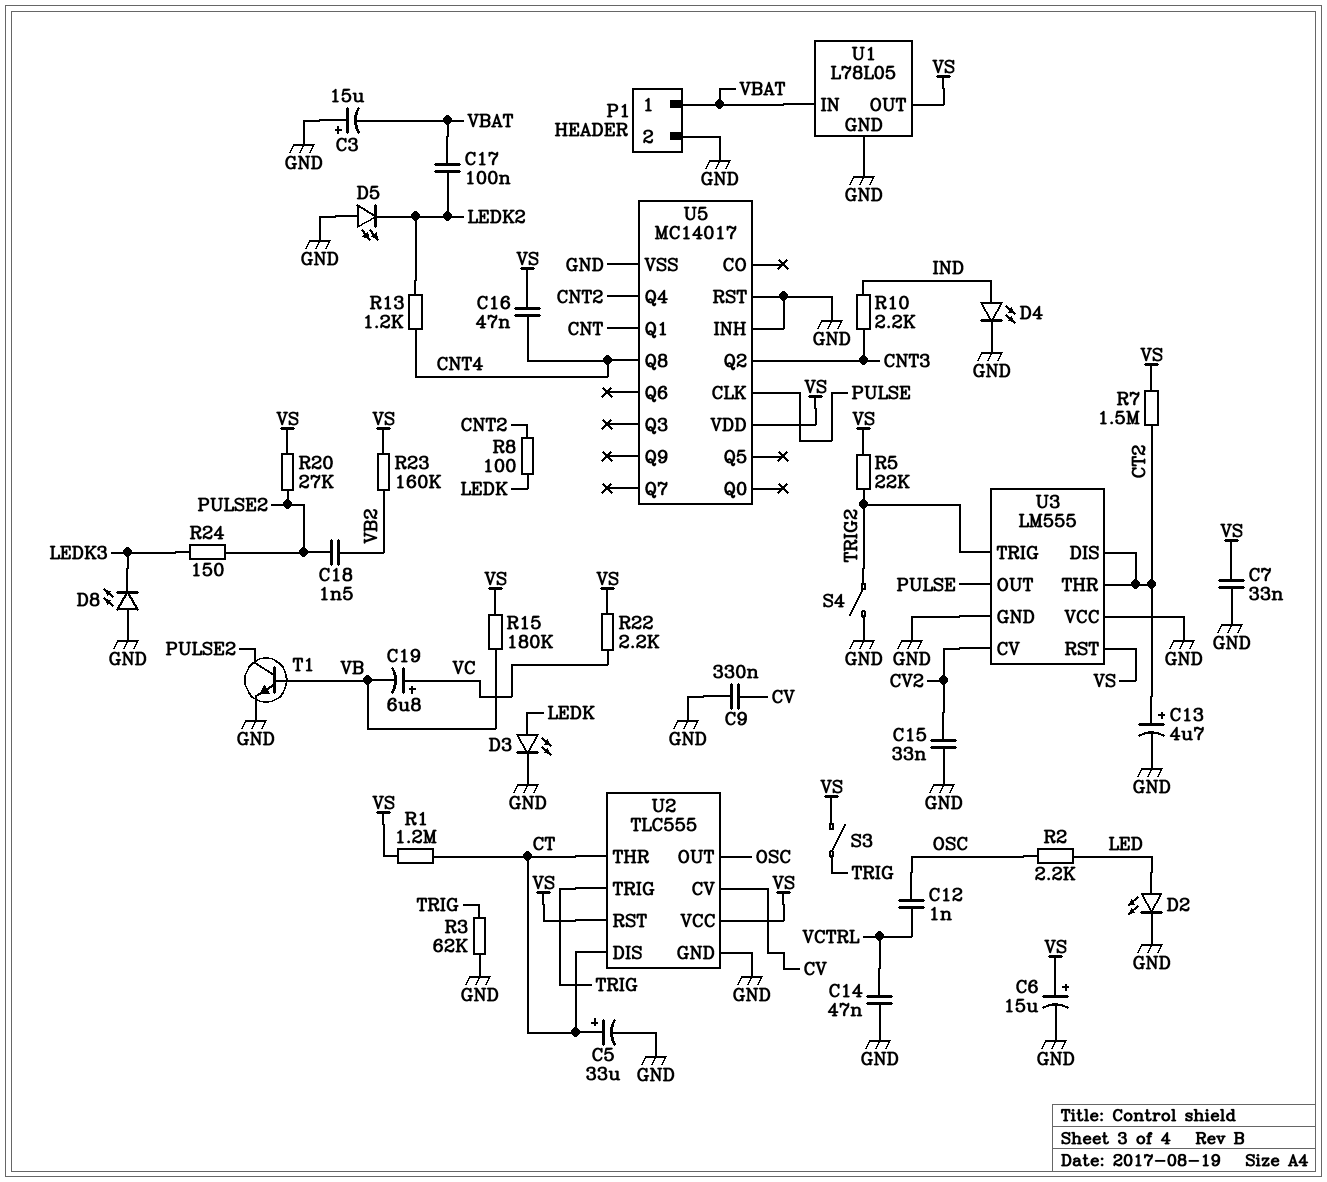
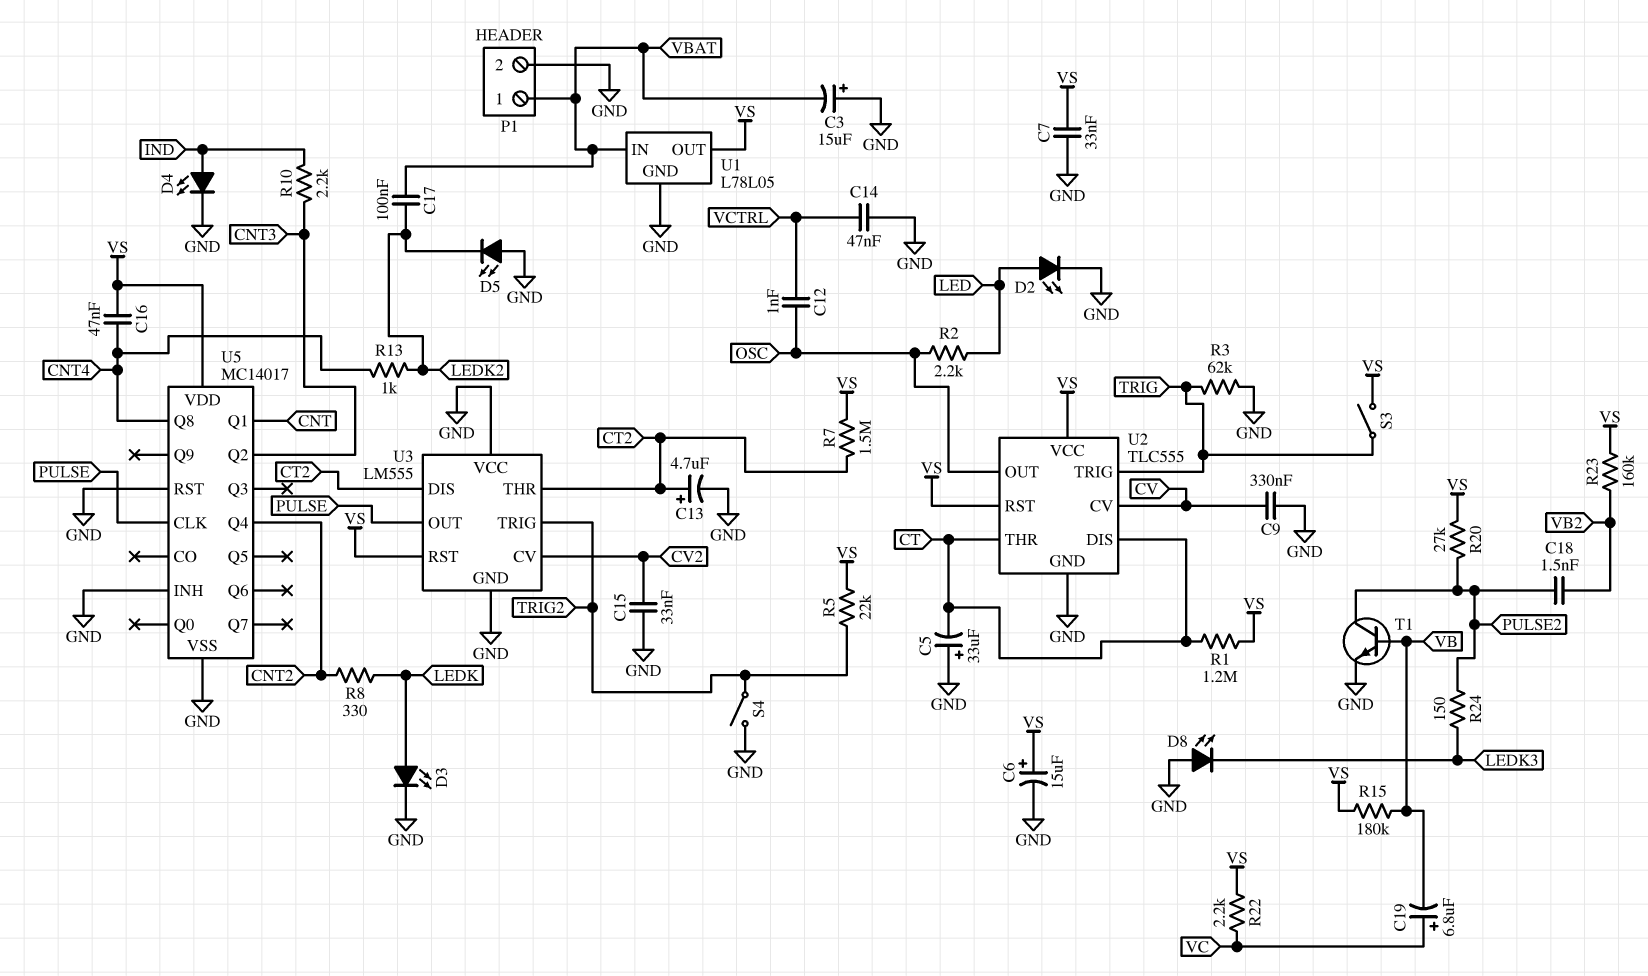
C5: 33uF (plus CT, minus GND) -> 33uF (plus GND, minus CT)
R8: 100 (CNT2, LEDK) -> 330 (CNT2, LEDK)
R13: 1.2k (CNT4, LEDK2) -> 1k (CNT4, LEDK2)

